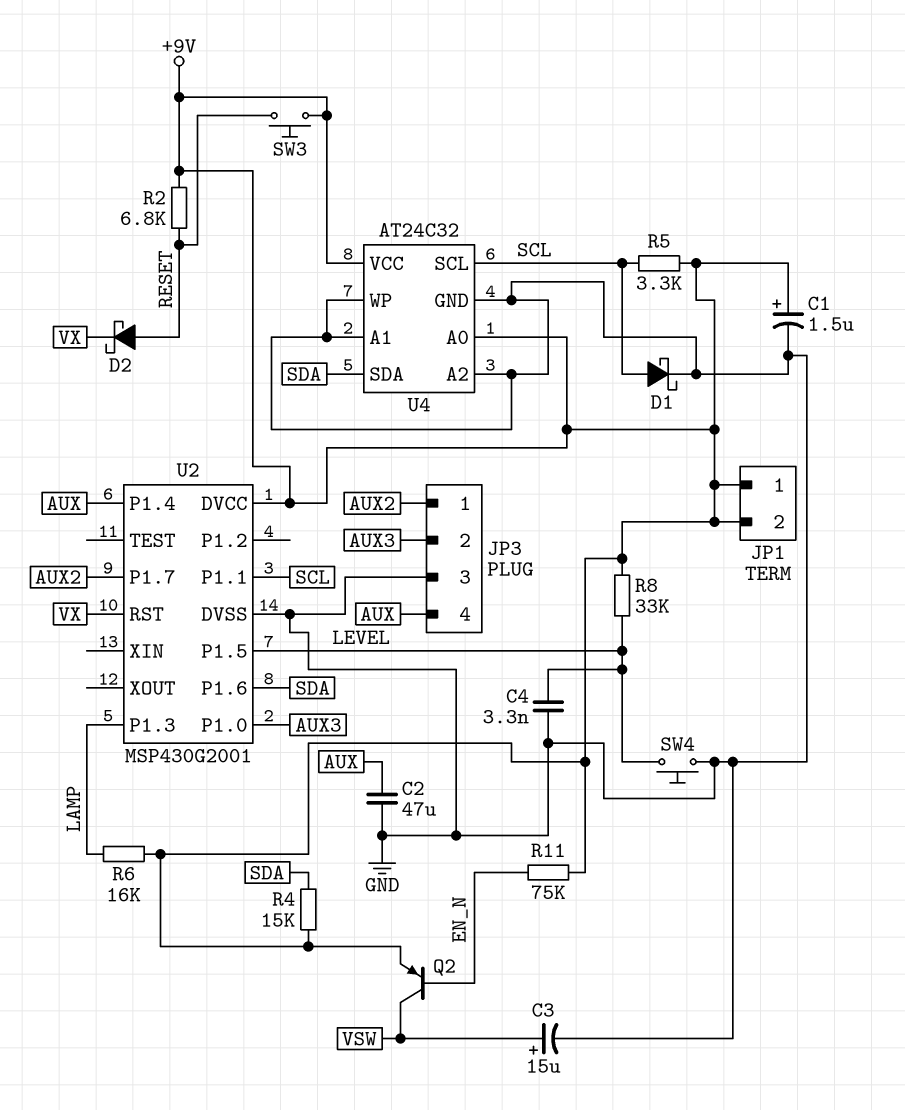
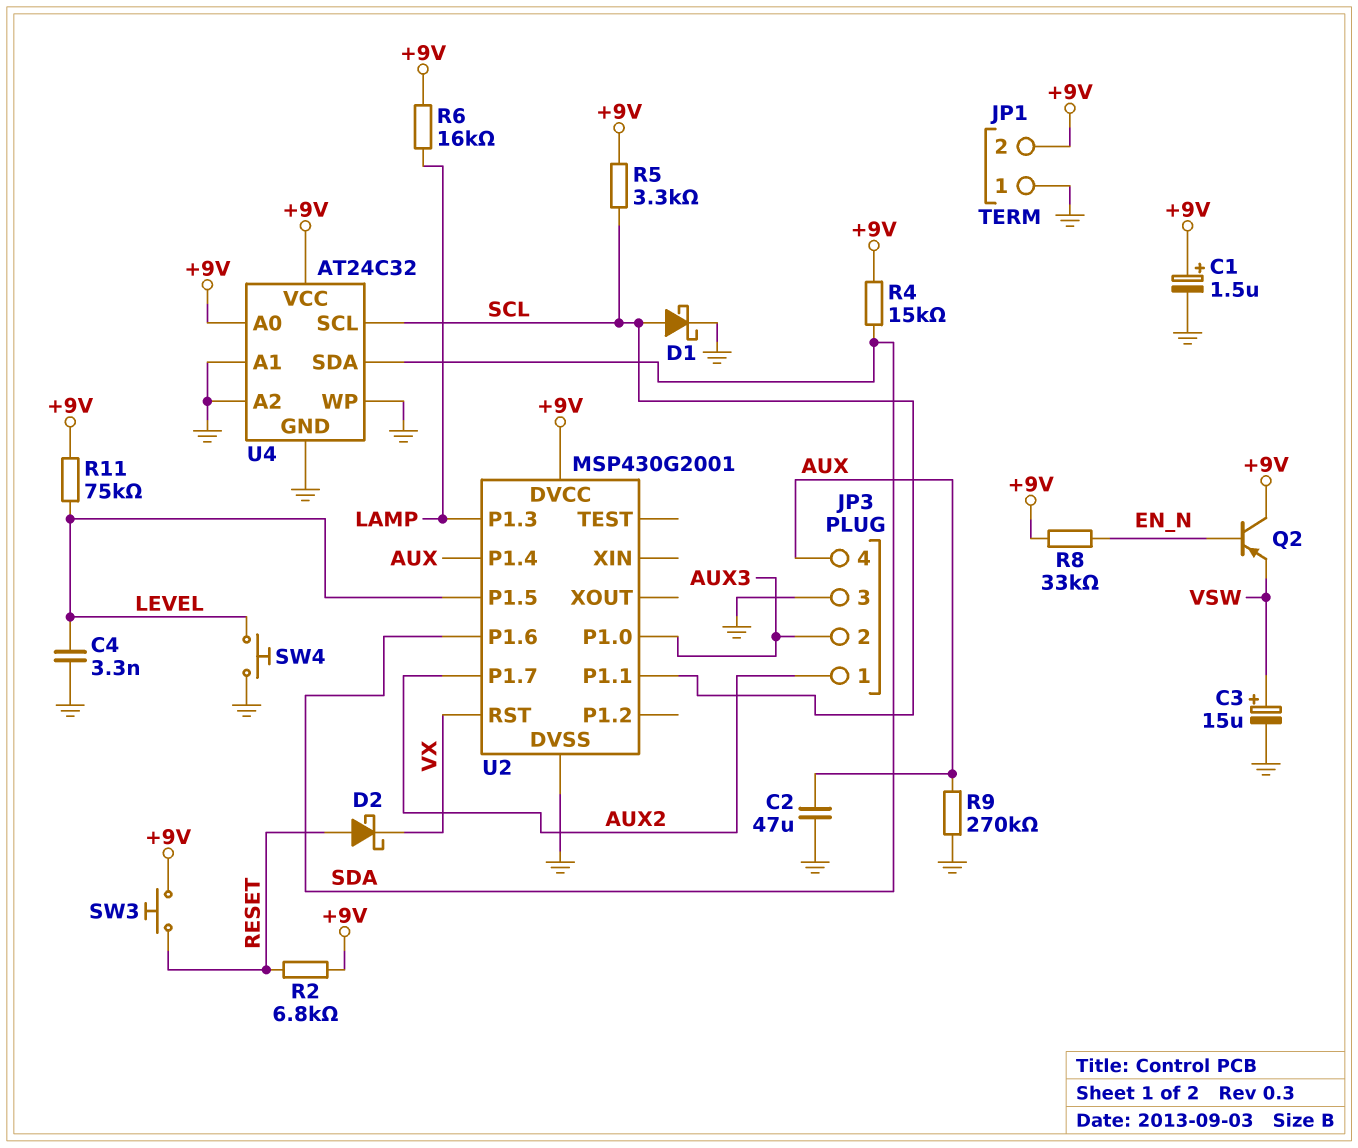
JP1 pin 1: +9V -> GND
Q2: PNP (B EN_N, C VSW, E +9V) -> PNP (B EN_N, C +9V, E VSW)
R8: 33k (+9V, LEVEL) -> 33k (+9V, EN_N)
R9: none -> 270k (AUX, GND)
R11: 75k (+9V, EN_N) -> 75k (+9V, LEVEL)

